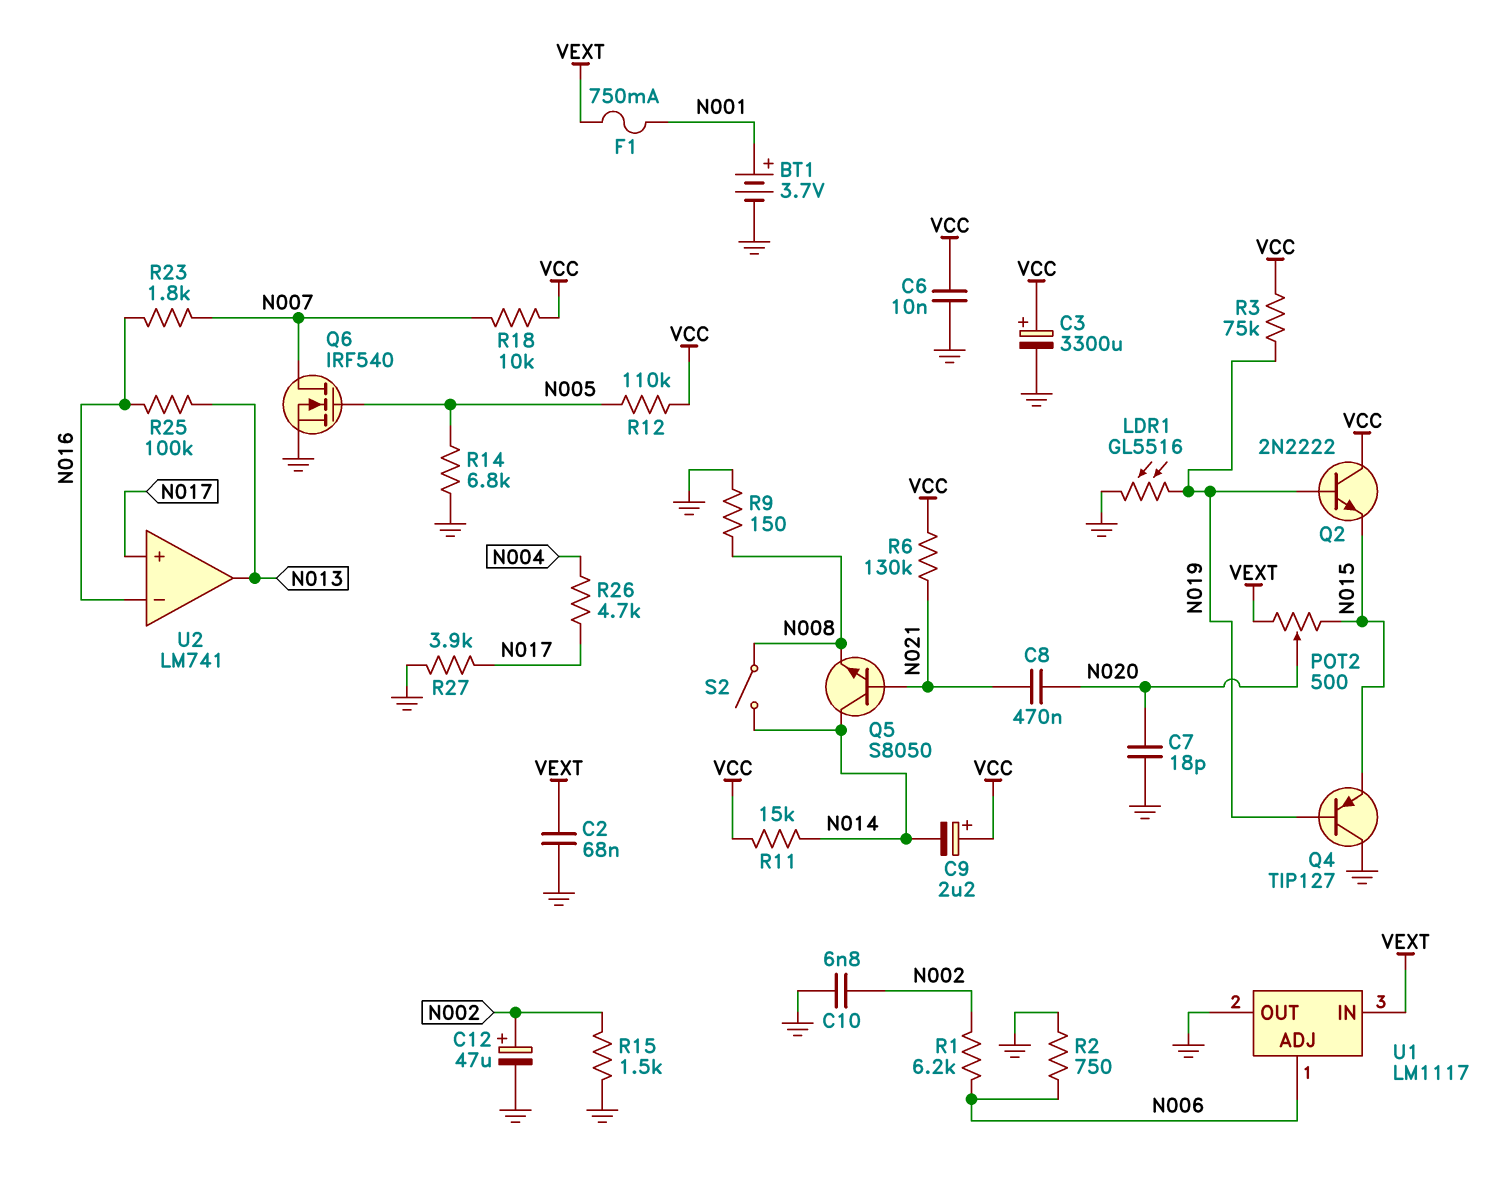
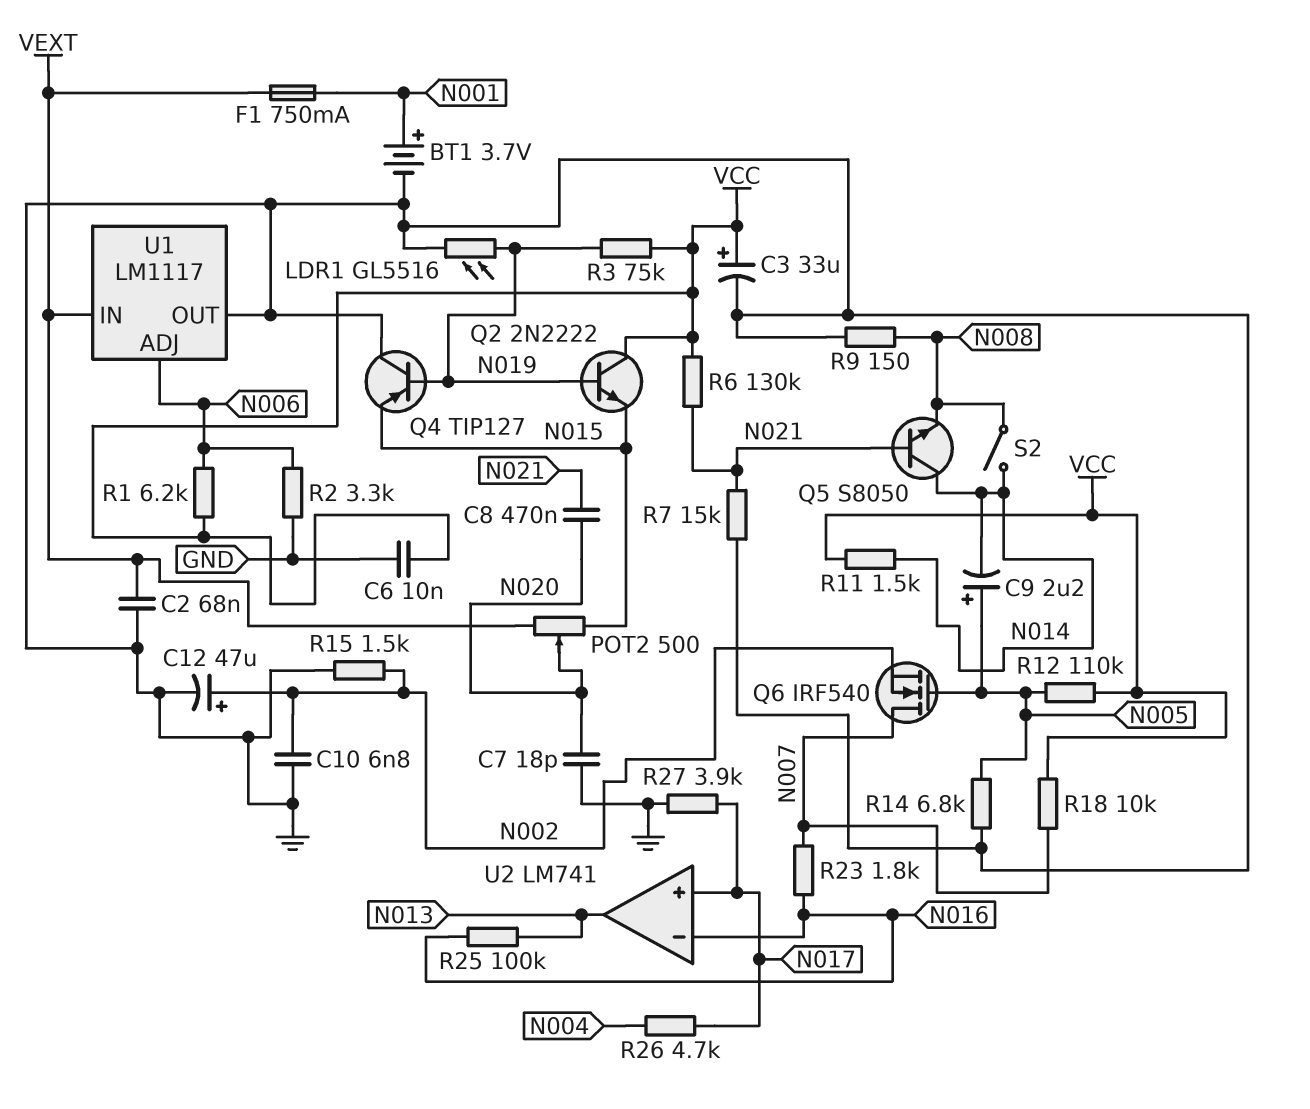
C3: 3300uF (plus VCC, minus GND) -> 33uF (plus VCC, minus GND)
C9: 2.2uF (plus VCC, minus N014) -> 2.2uF (plus N005, minus N014)
Q6: NMOS IRF540 (G N005, D N007, S GND) -> NMOS IRF540 (G N005, D N007, S N002)
R1: 6.2k (N002, N006) -> 6.2k (N006, VCC)
R2: 750 (GND, N006) -> 3.3k (GND, N006)
R7: none -> 15k (GND, N021)
R11: 15k (N014, VCC) -> 1.5k (N014, VCC)

